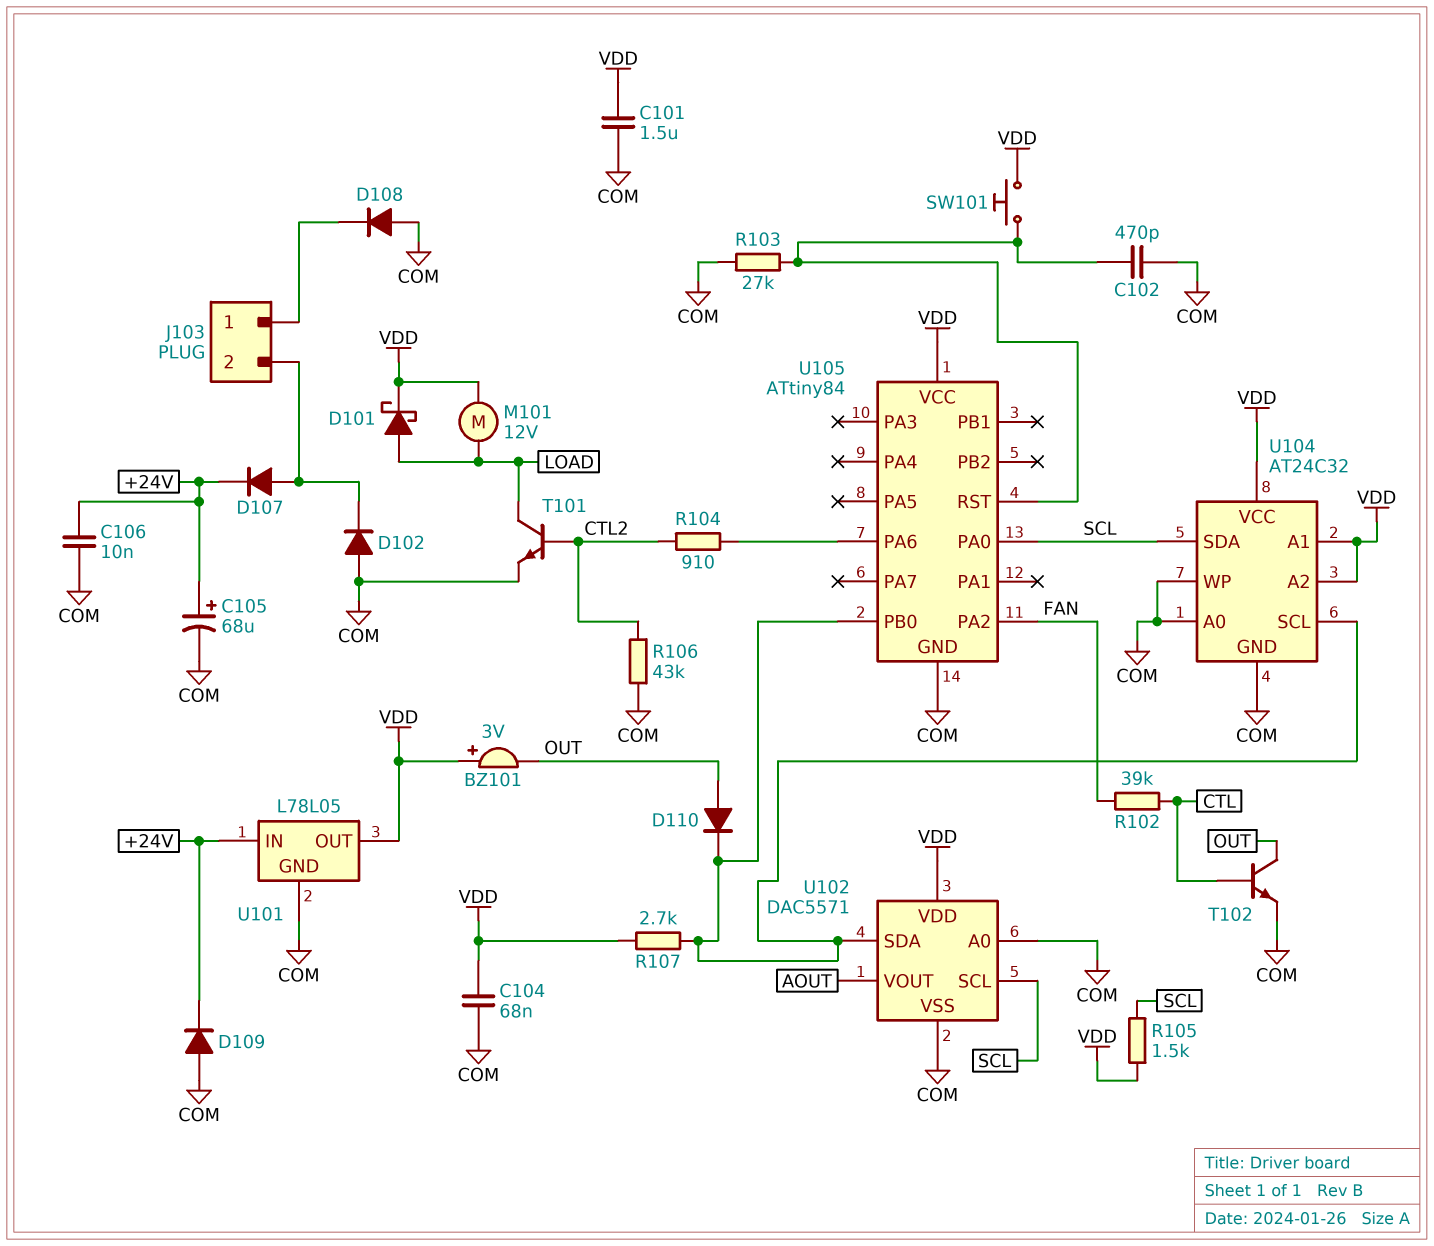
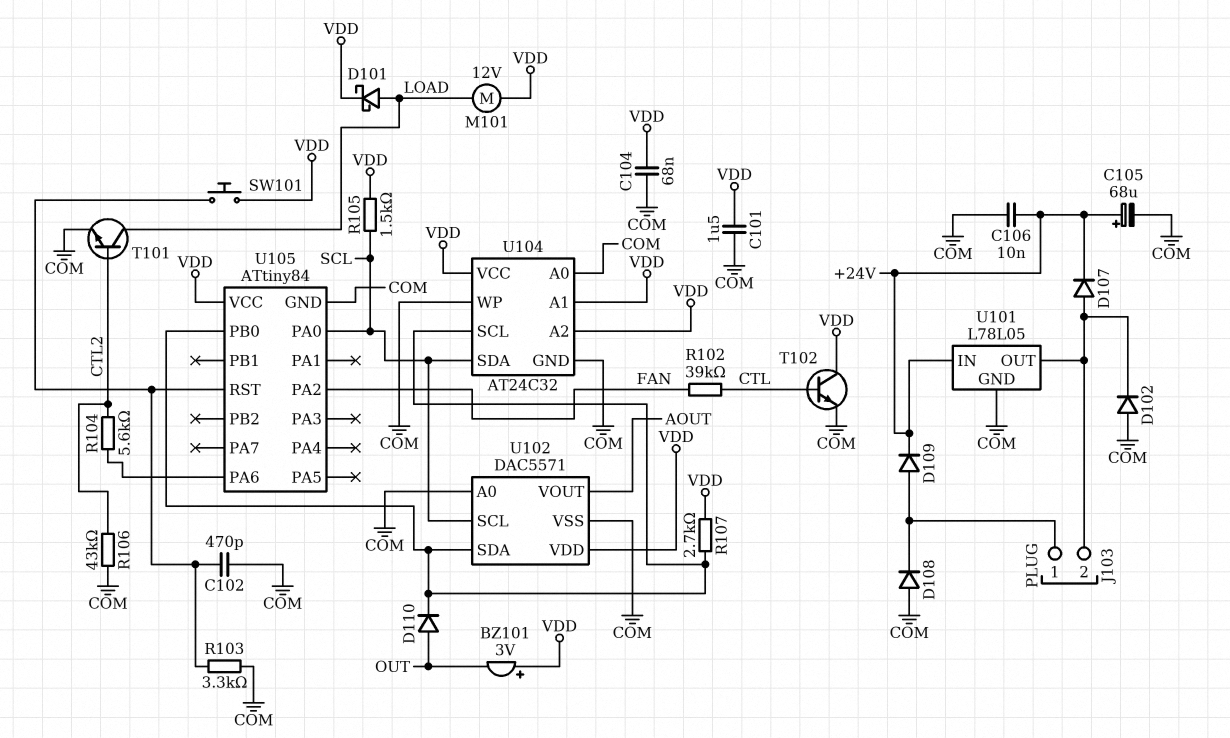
D109: diode (A COM, K +24V) -> diode (A J103/1, K +24V)
R103: 27k (COM, U105/RST) -> 3.3k (COM, U105/RST)
R104: 910 (CTL2, U105/PA6) -> 5.6k (CTL2, U105/PA6)
T102: NPN (B CTL, C OUT, E COM) -> NPN (B CTL, C VDD, E COM)
U101 pin OUT: VDD -> J103/2

